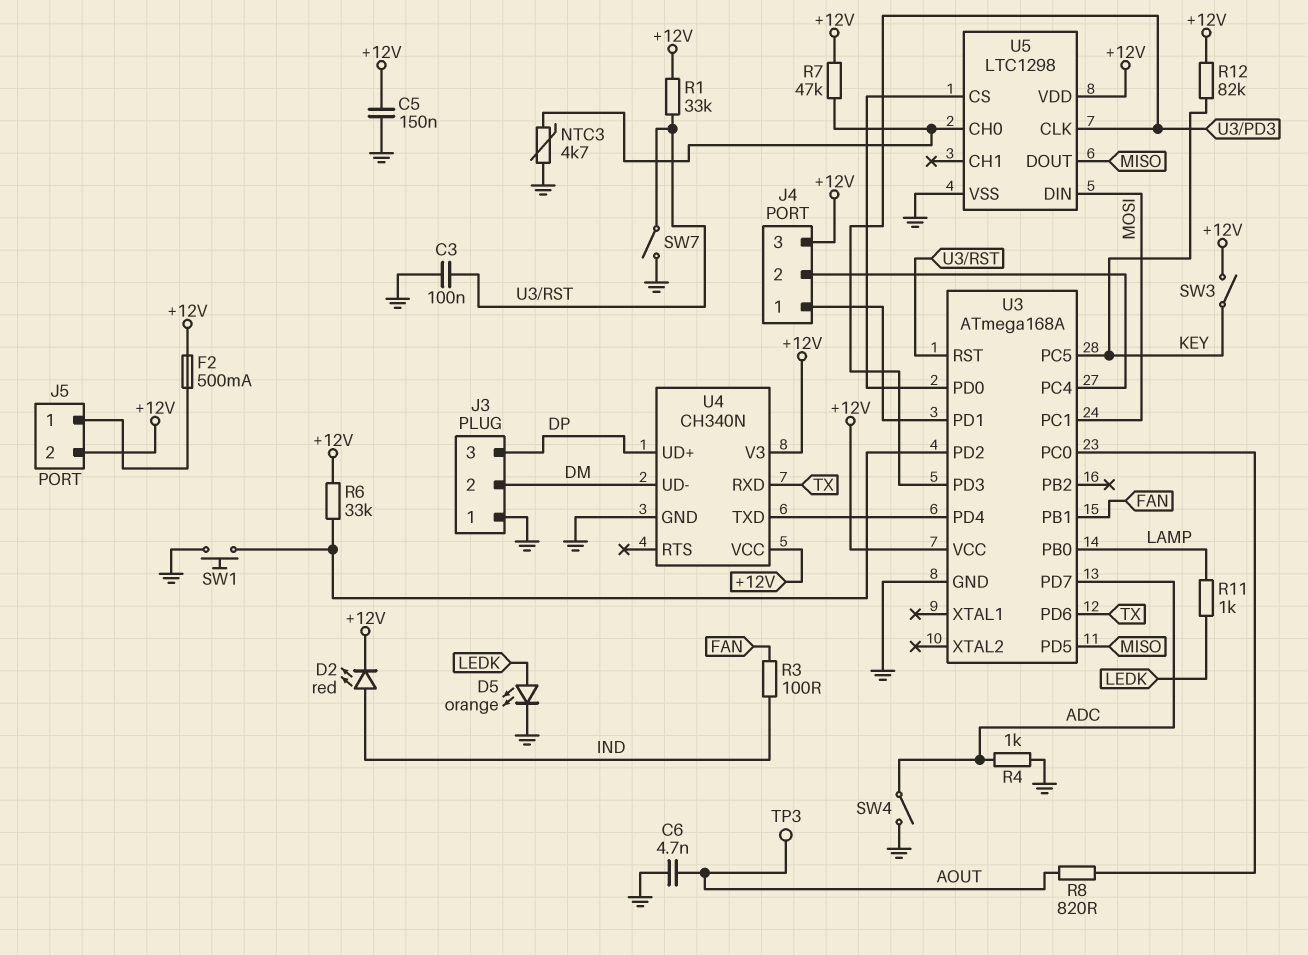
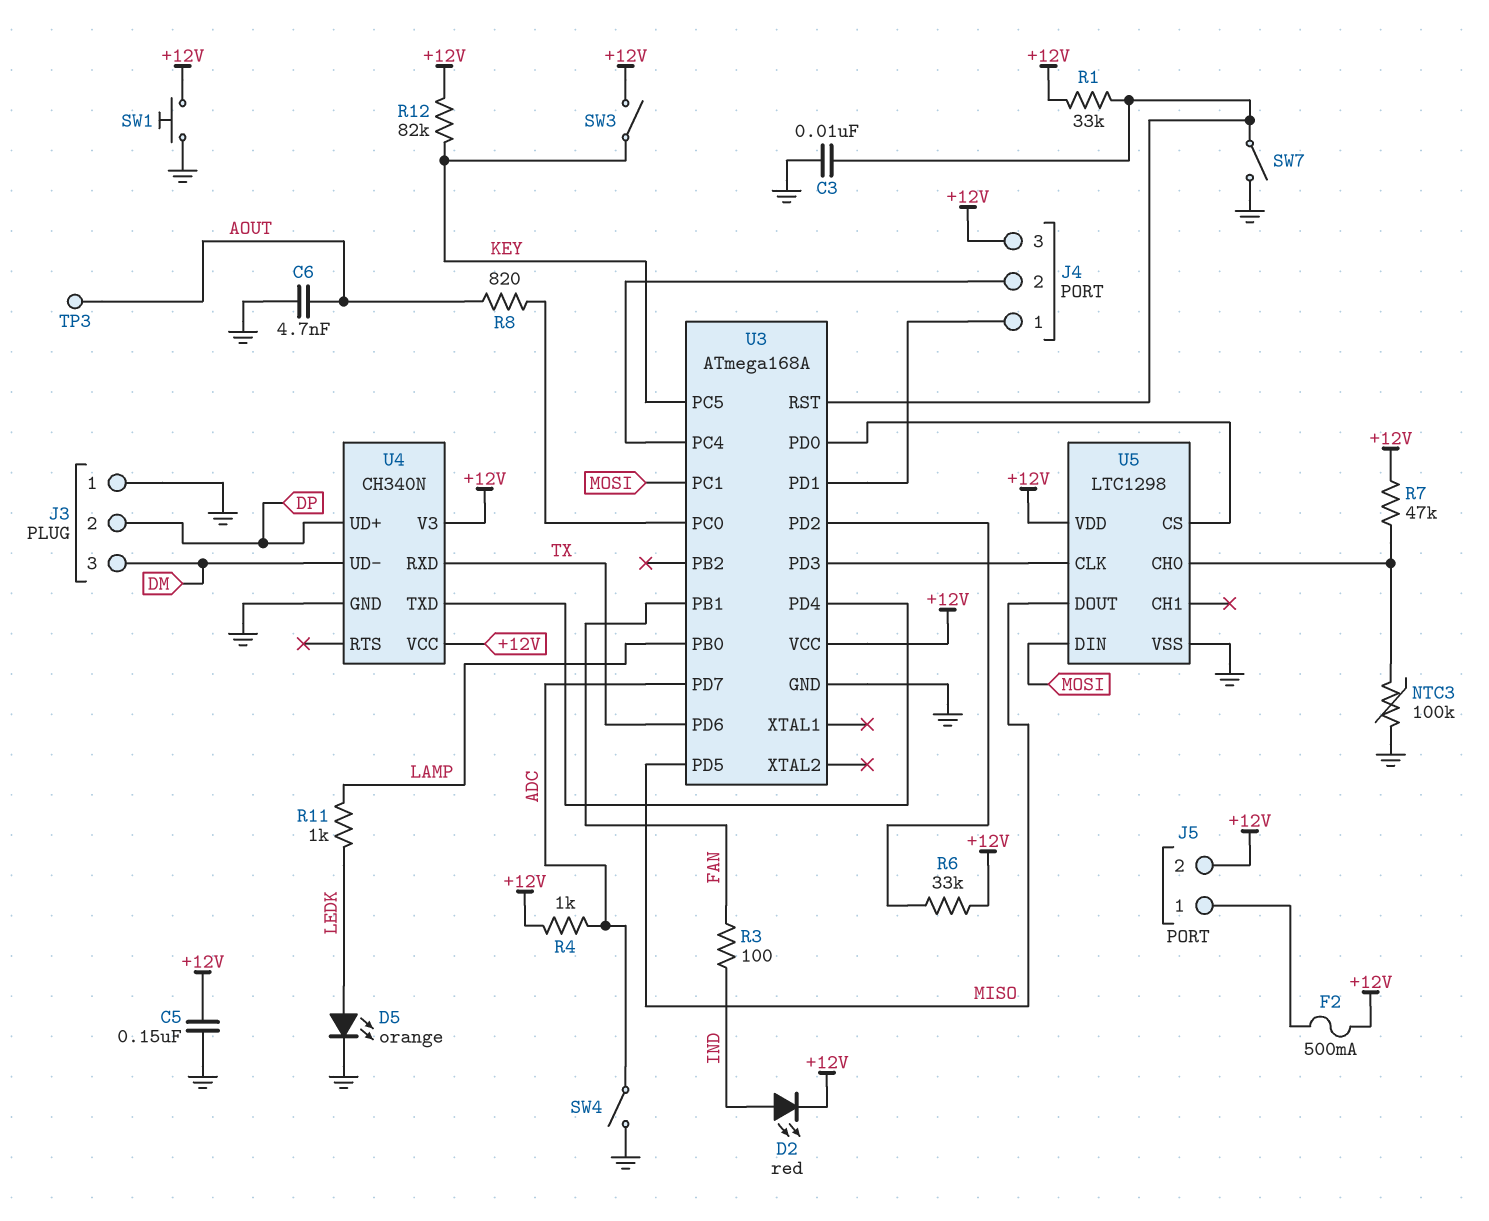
C3: 100nF (GND, U3/RST) -> 10nF (GND, U3/RST)
J3 pin 2: DM -> DP
J3 pin 3: DP -> DM
NTC3: 4.7k (GND, U5/CH0) -> 100k (GND, U5/CH0)
R4: 1k (ADC, GND) -> 1k (+12V, ADC)
SW1: button (GND, U3/PD2) -> button (+12V, GND)

